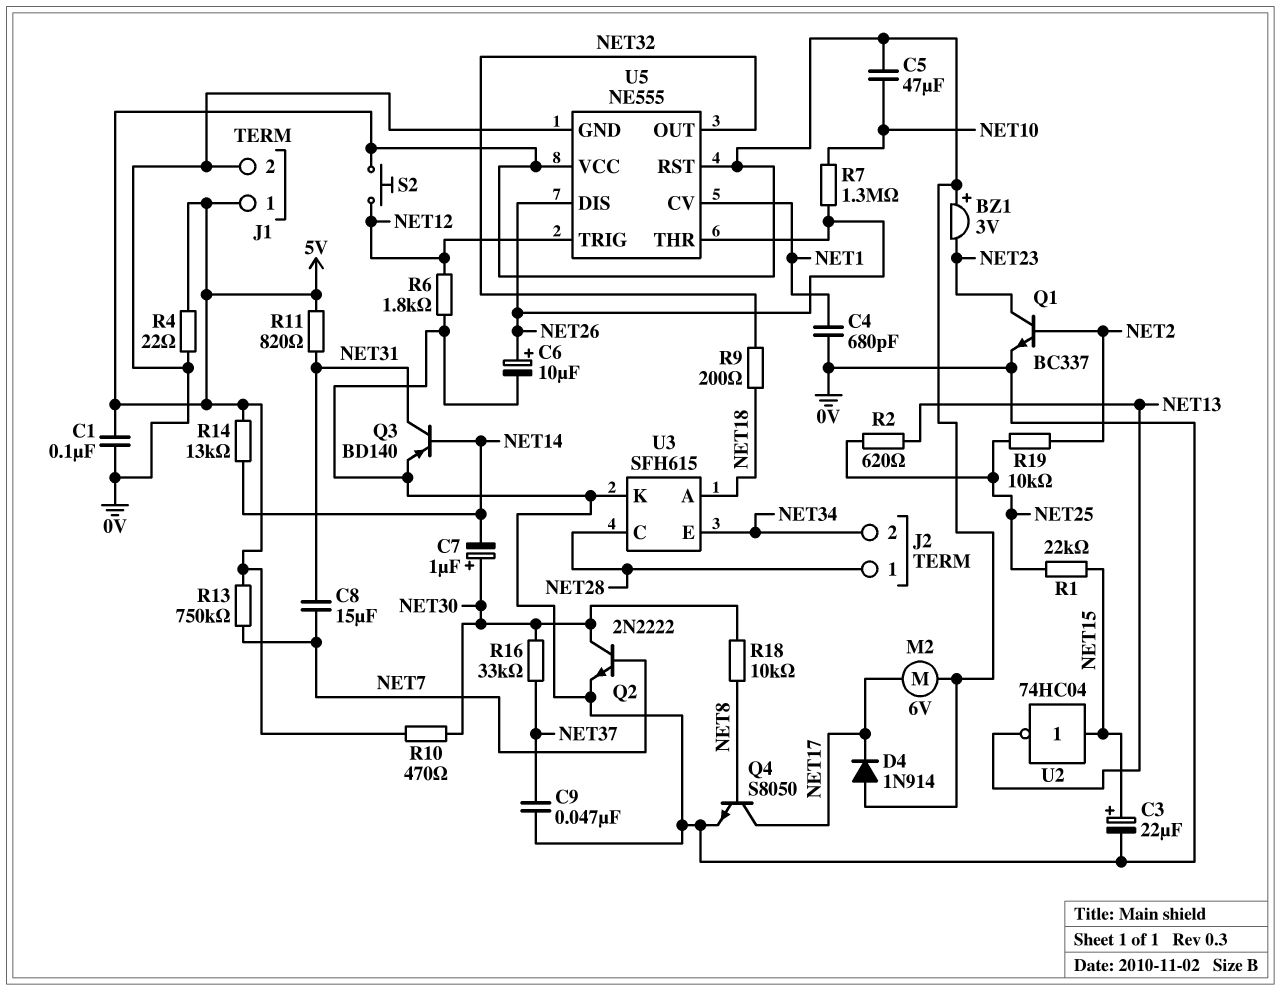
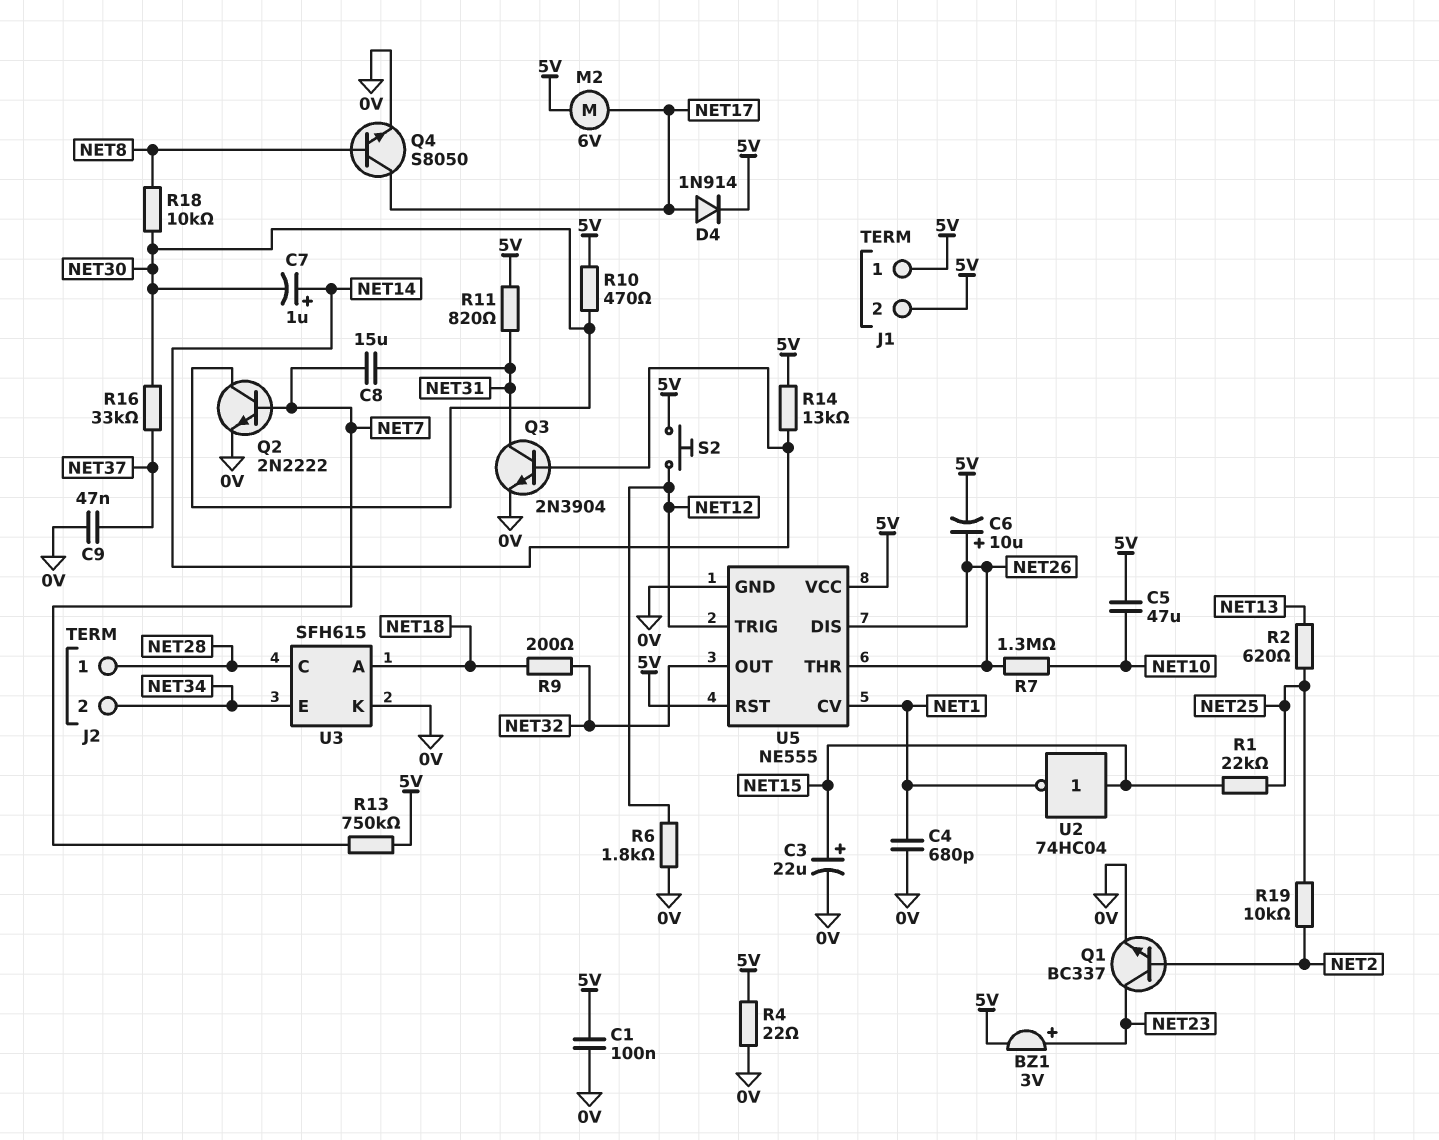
BZ1: buzzer 3V (plus 5V, minus NET23) -> buzzer 3V (plus NET23, minus 5V)
C6: 10uF (plus NET26, minus 0V) -> 10uF (plus NET26, minus 5V)
C7: 1uF (plus NET30, minus NET14) -> 1uF (plus NET14, minus NET30)
D4: diode 1N914 (A 5V, K NET17) -> diode 1N914 (A NET17, K 5V)
J1 pin 2: 0V -> 5V
Q3: PNP BD140 (B NET14, C NET31, E 0V) -> NPN 2N3904 (B NET14, C NET31, E 0V)
U2: NOT 74HC04 (in NET15, out NET13) -> NOT 74HC04 (in NET15, out NET1)

